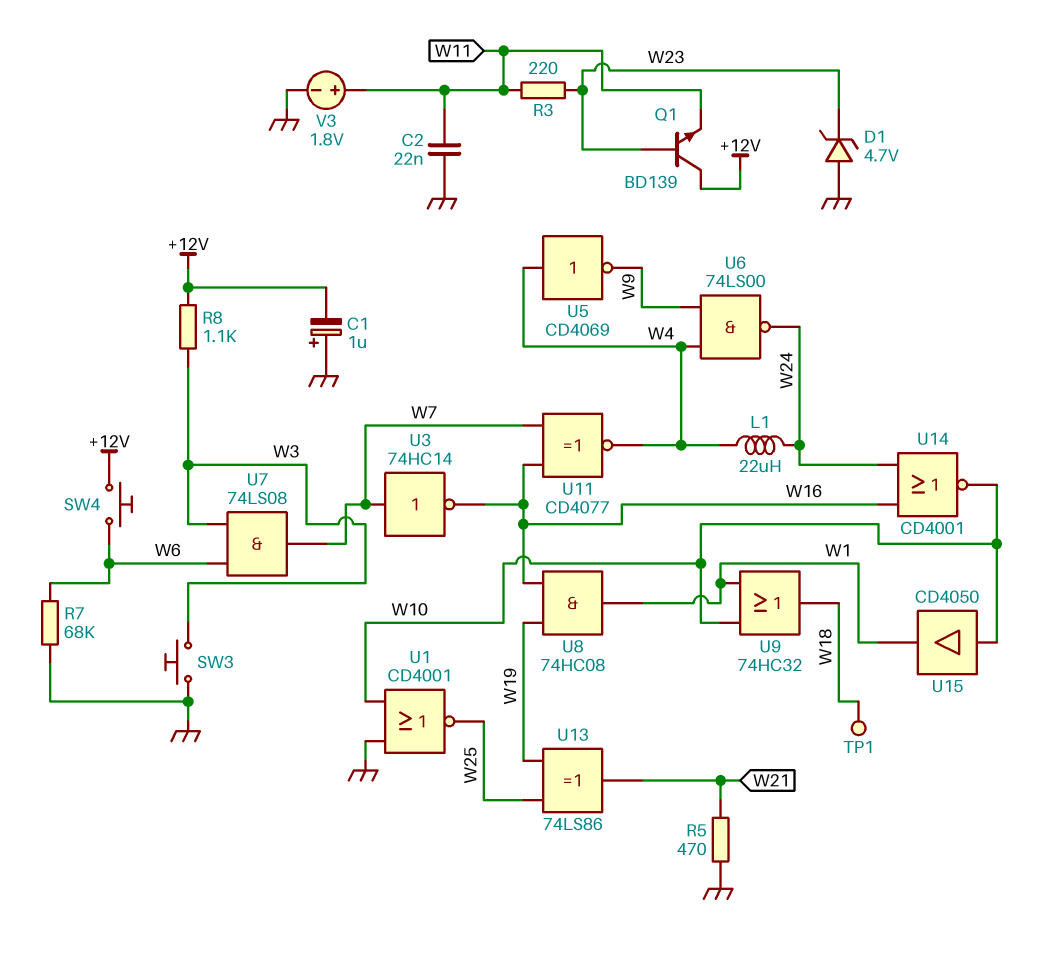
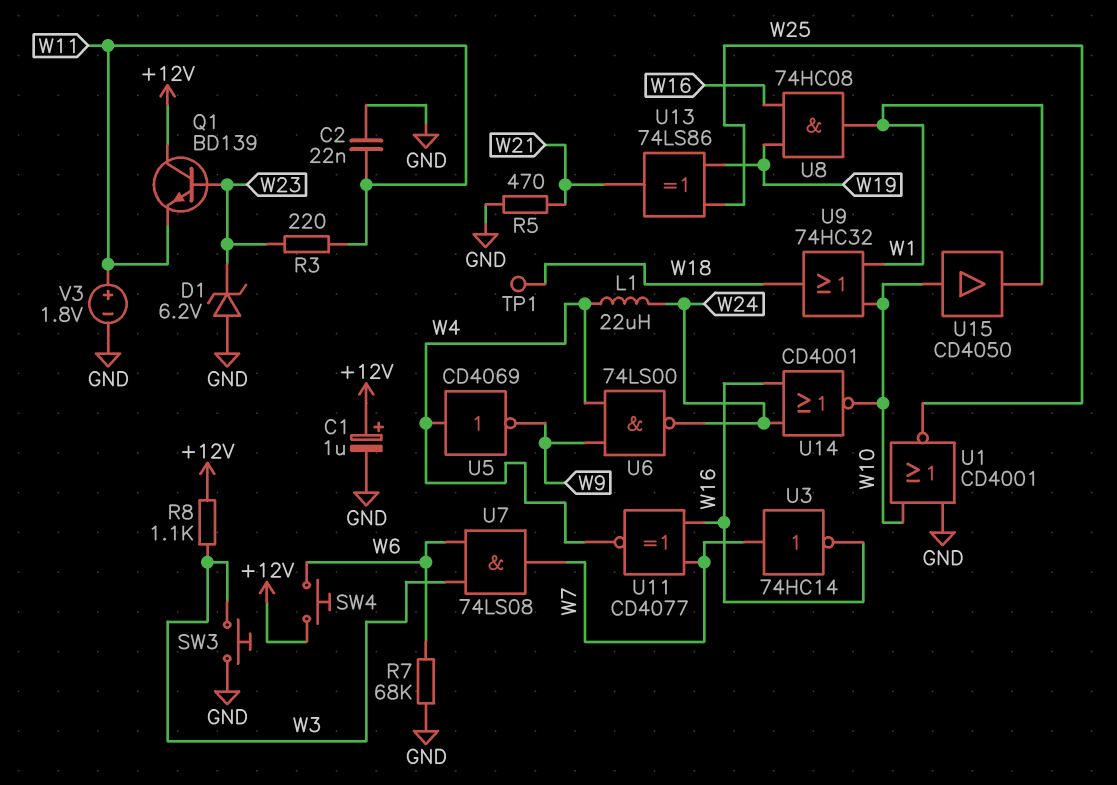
C1: 1uF (plus GND, minus +12V) -> 1uF (plus +12V, minus GND)
D1: zener 4.7V (A GND, K W23) -> zener 6.2V (A GND, K W23)

